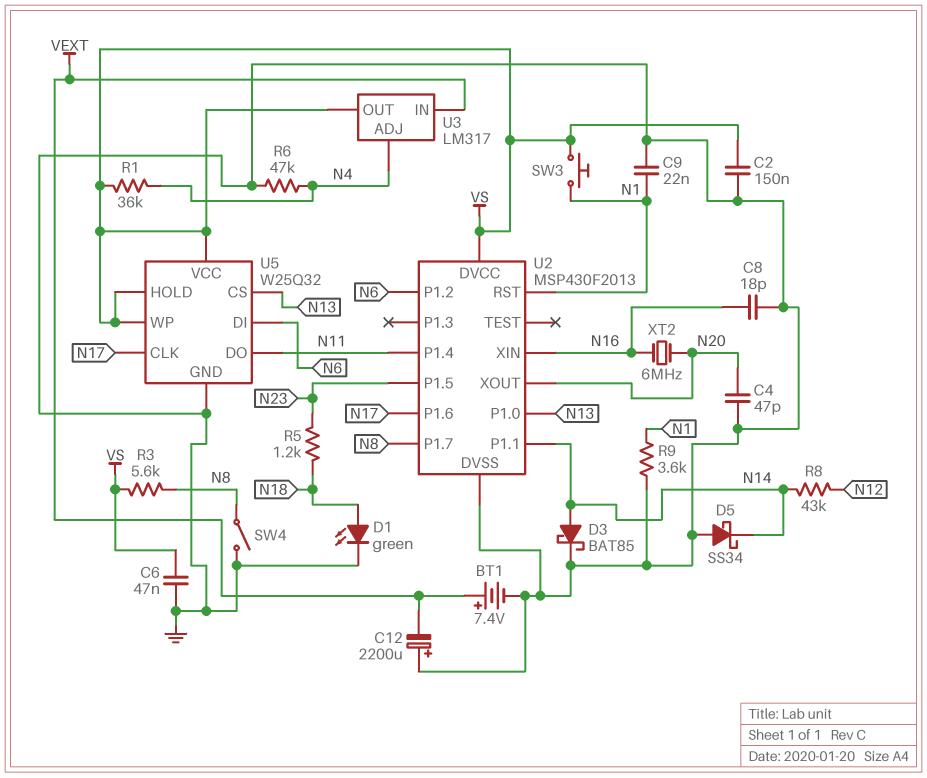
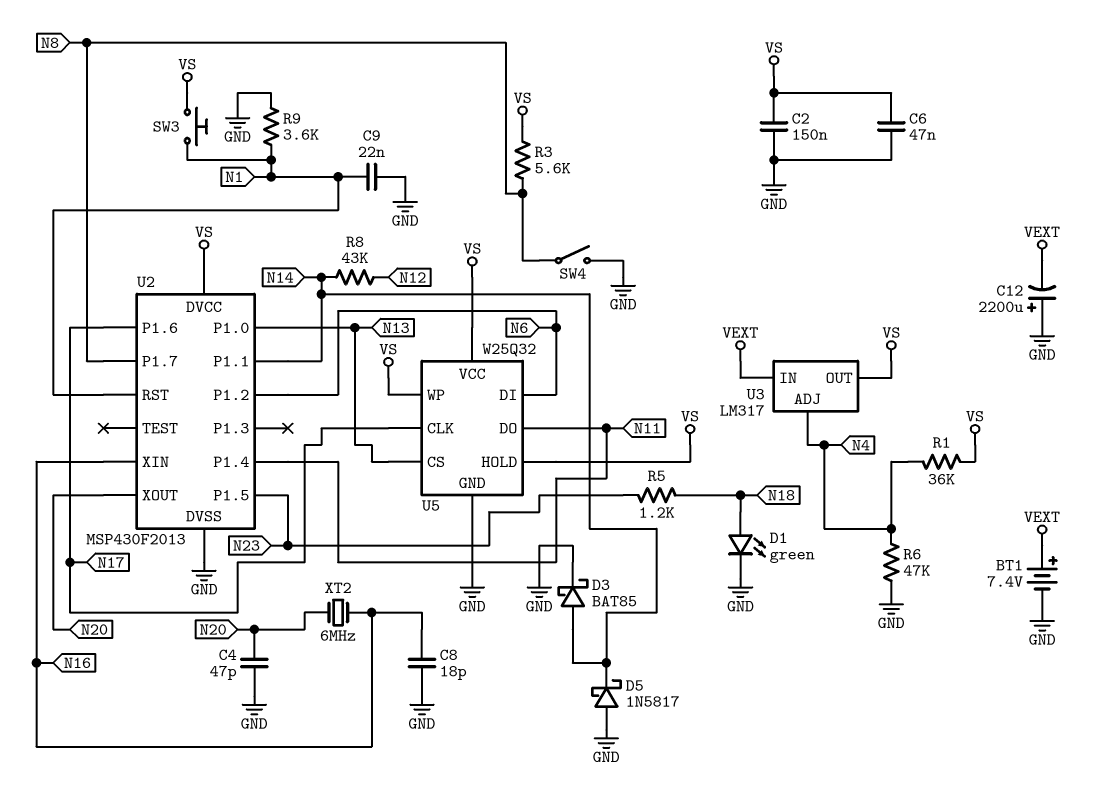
D5: schottky SS34 (A GND, K N14) -> schottky 1N5817 (A GND, K N14)

